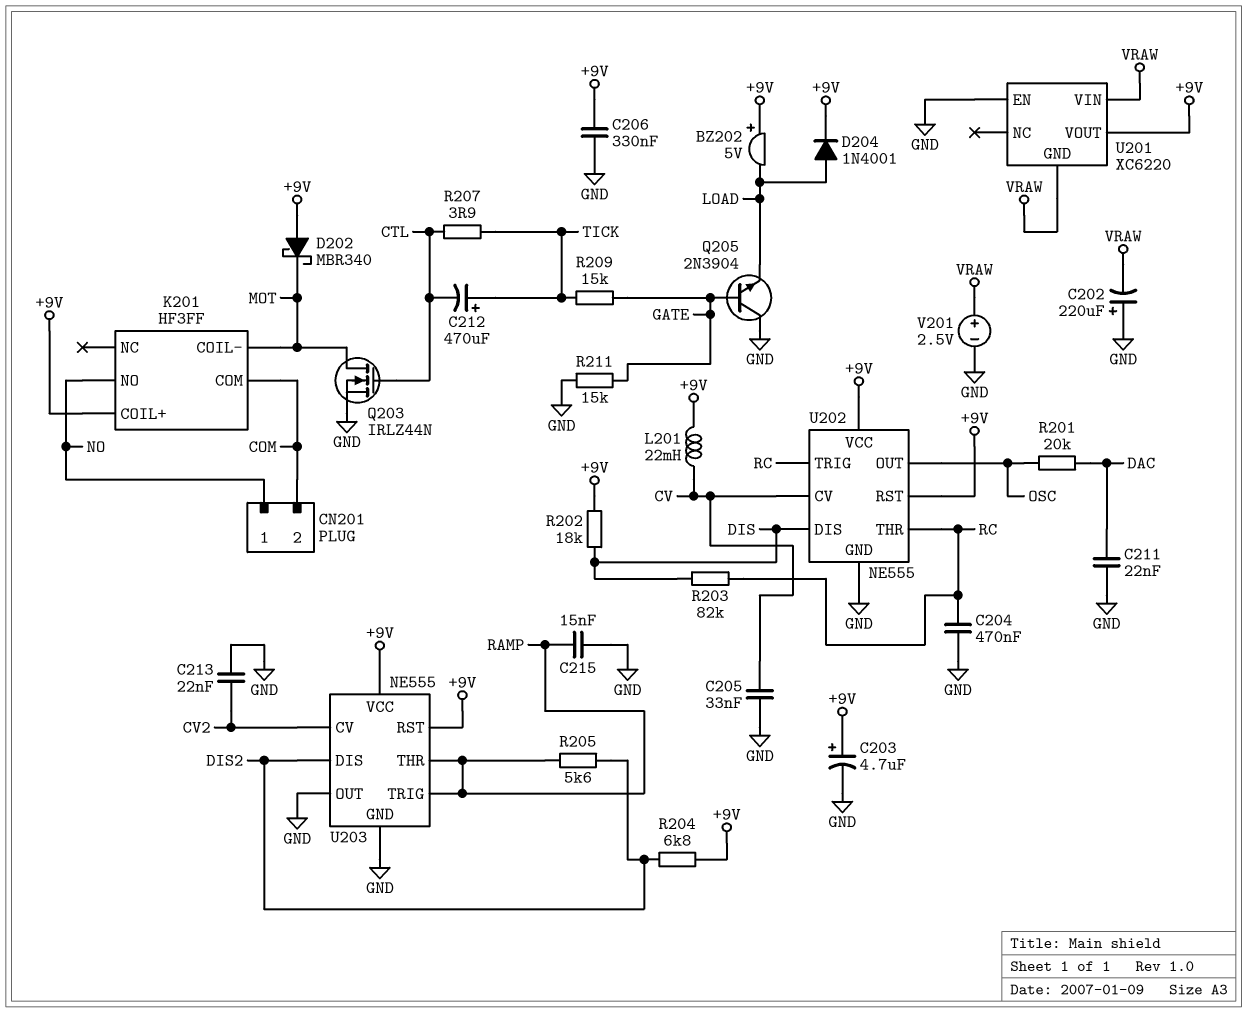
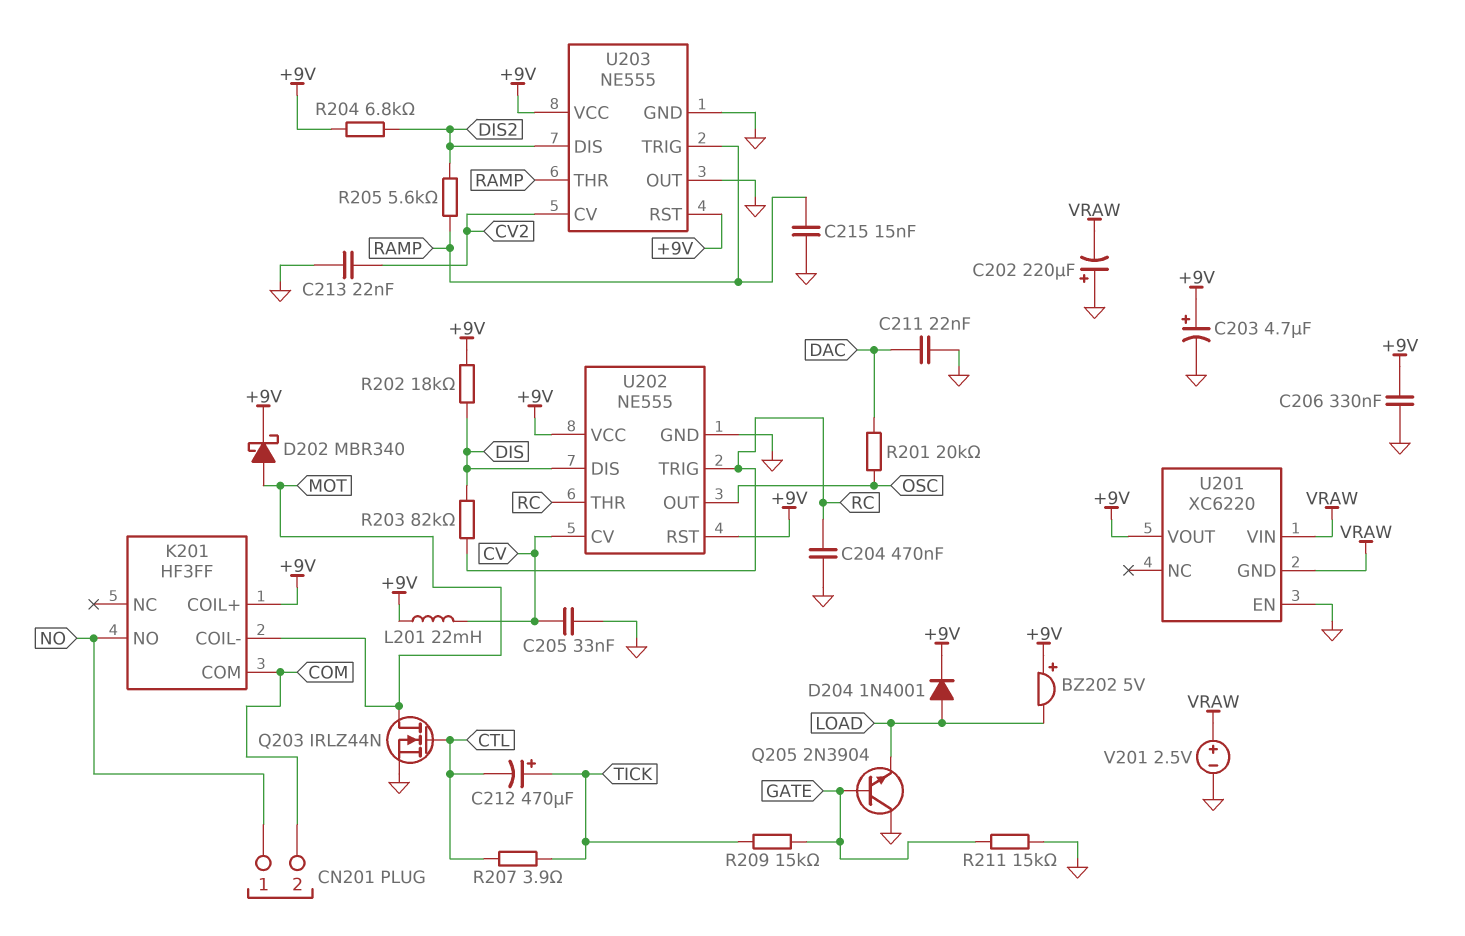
D202: schottky MBR340 (A +9V, K MOT) -> schottky MBR340 (A MOT, K +9V)

